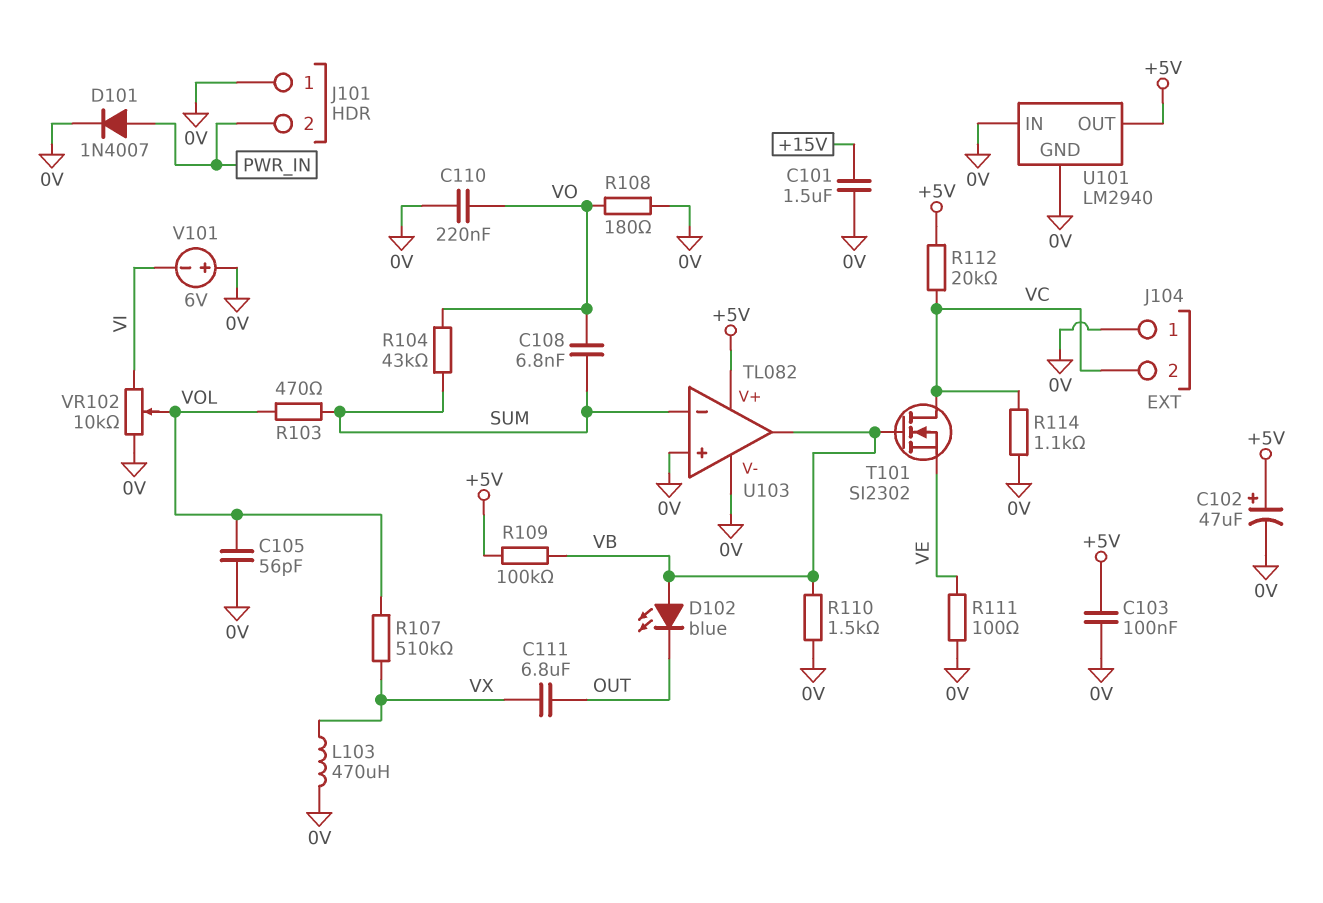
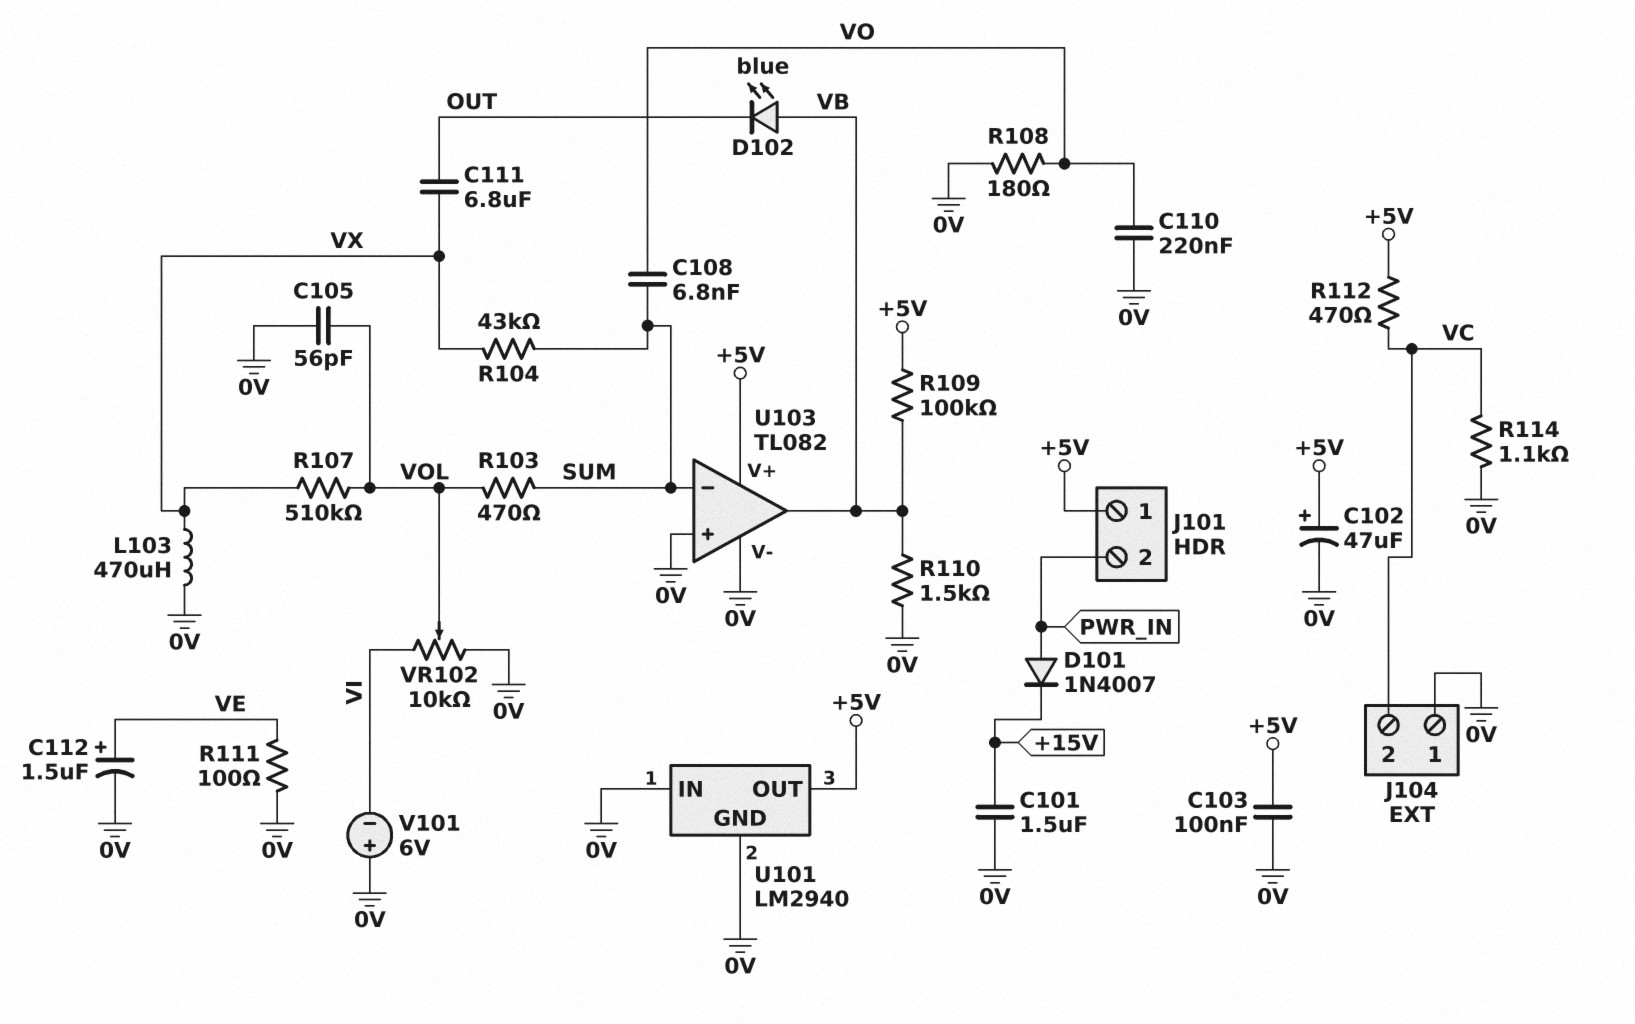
C112: none -> 1.5uF (plus VE, minus 0V)
D101: diode 1N4007 (A PWR_IN, K 0V) -> diode 1N4007 (A PWR_IN, K +15V)
J101 pin 1: 0V -> +5V
R104: 43k (SUM, VO) -> 43k (SUM, VX)
R112: 20k (+5V, VC) -> 470 (+5V, VC)
T101: NMOS SI2302 (G VB, D VC, S VE) -> none

